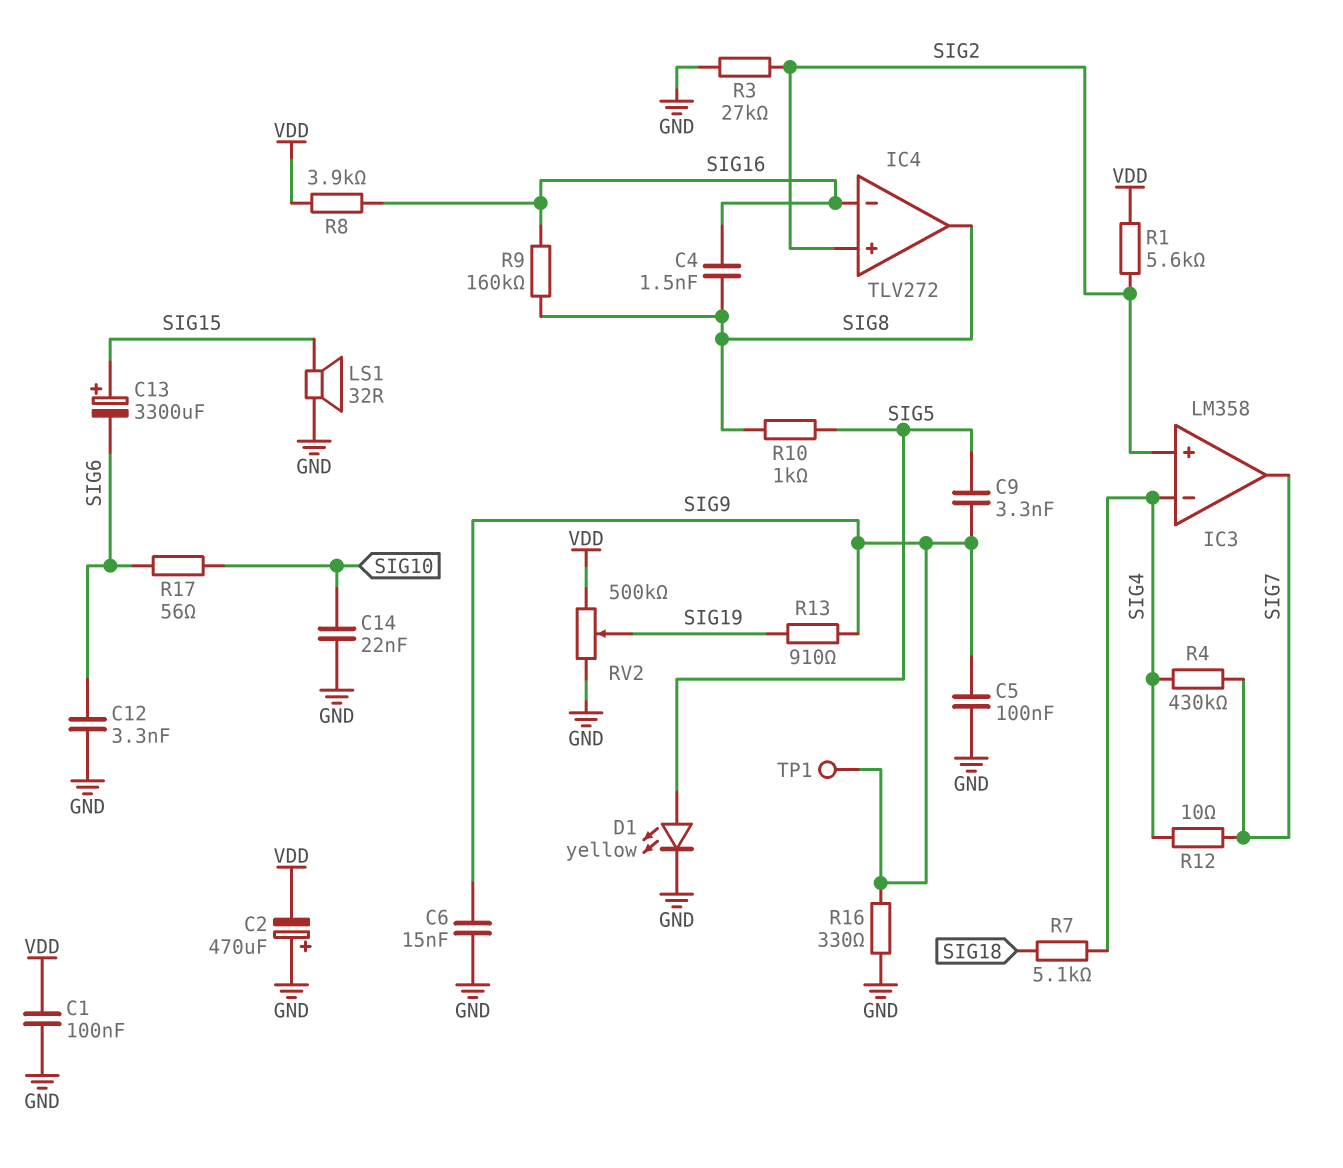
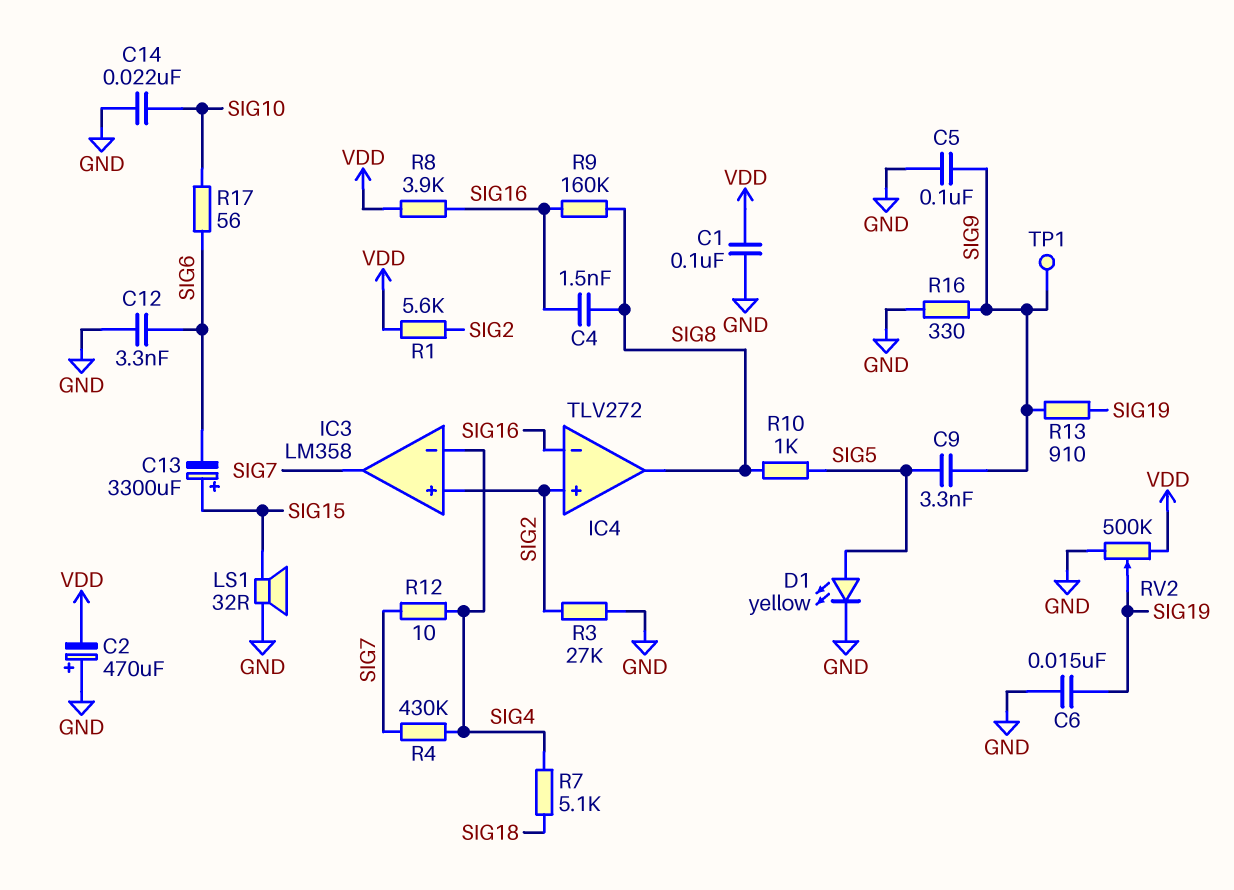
C6: 15nF (GND, SIG9) -> 15nF (GND, SIG19)

